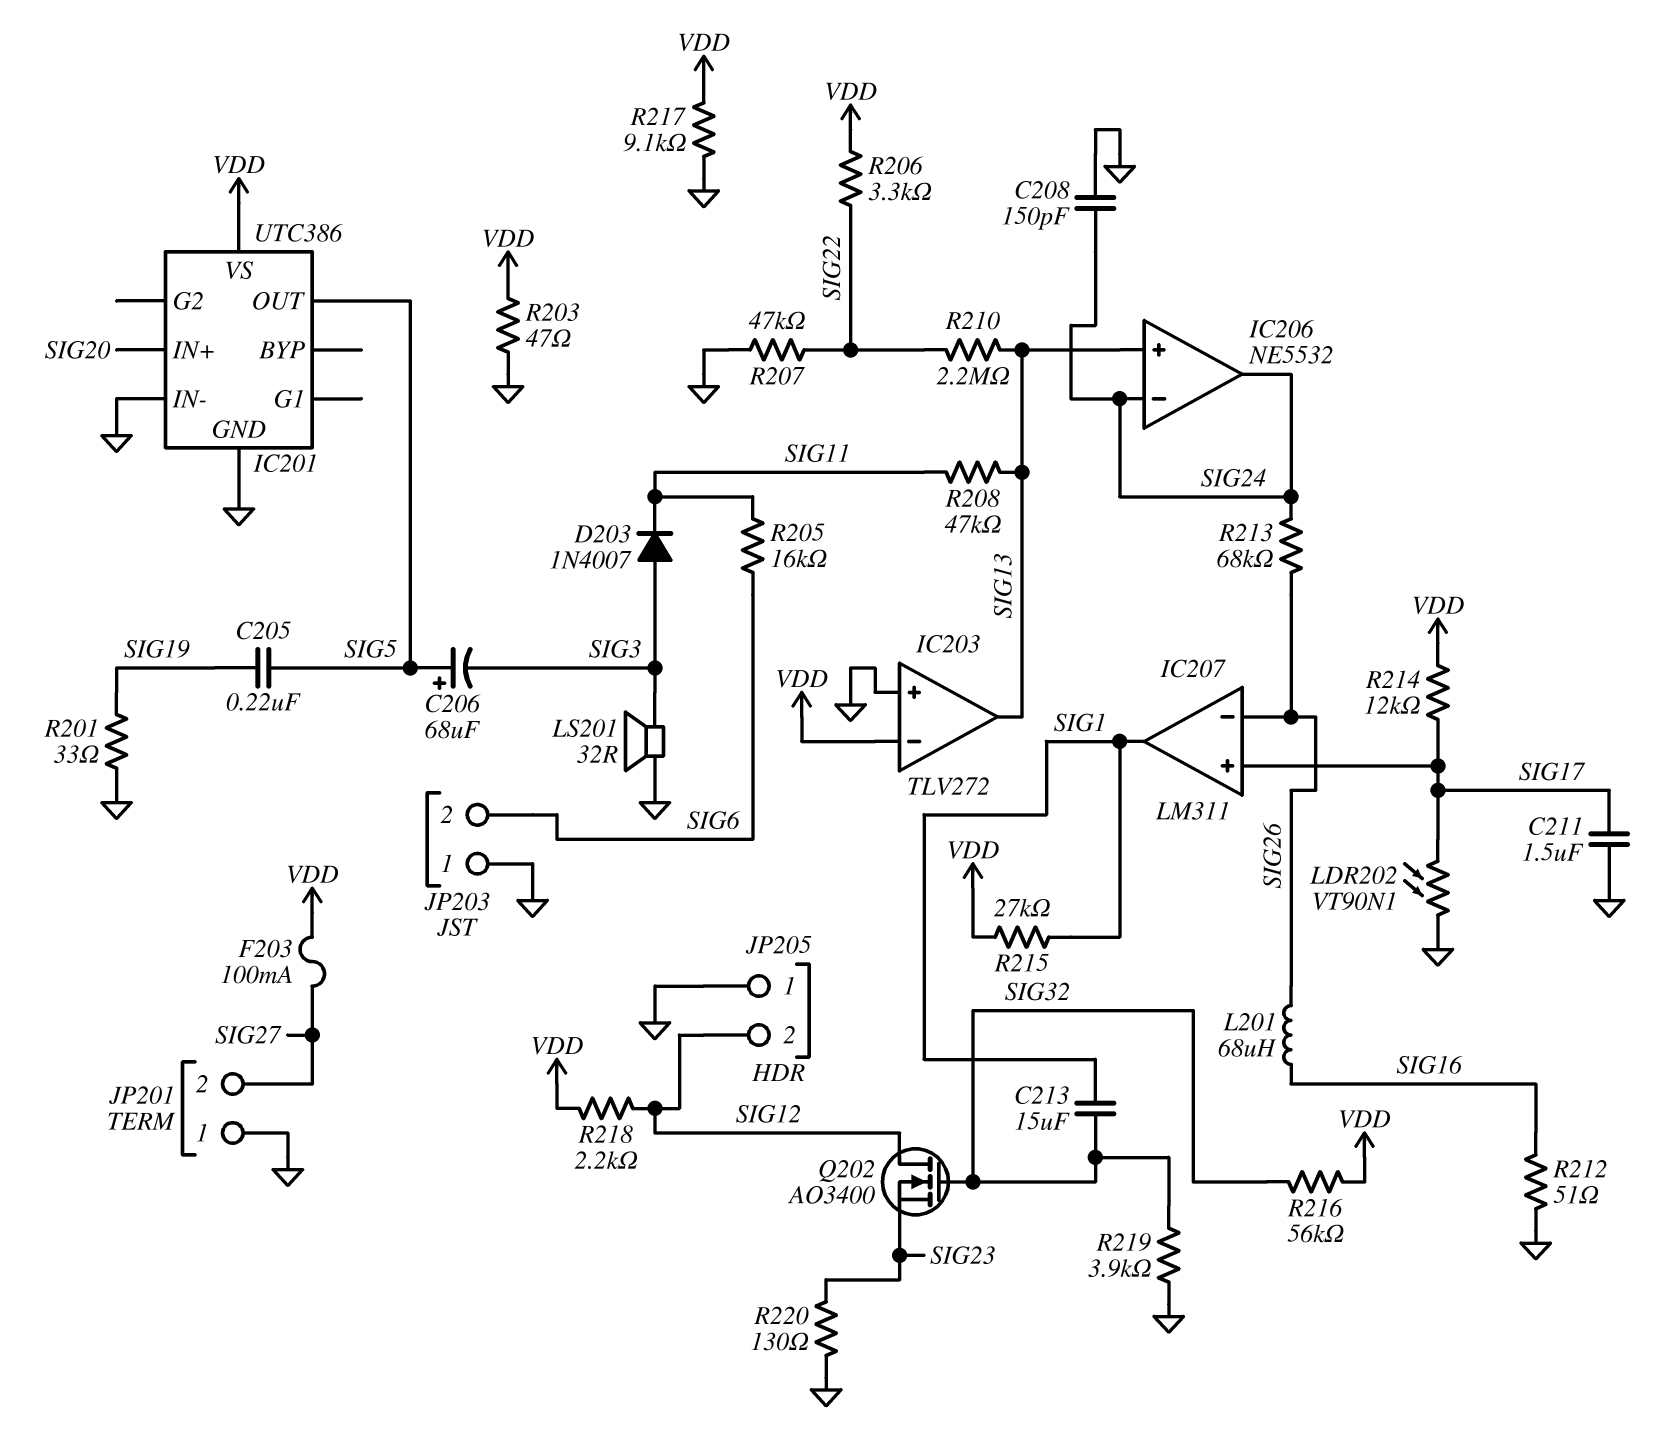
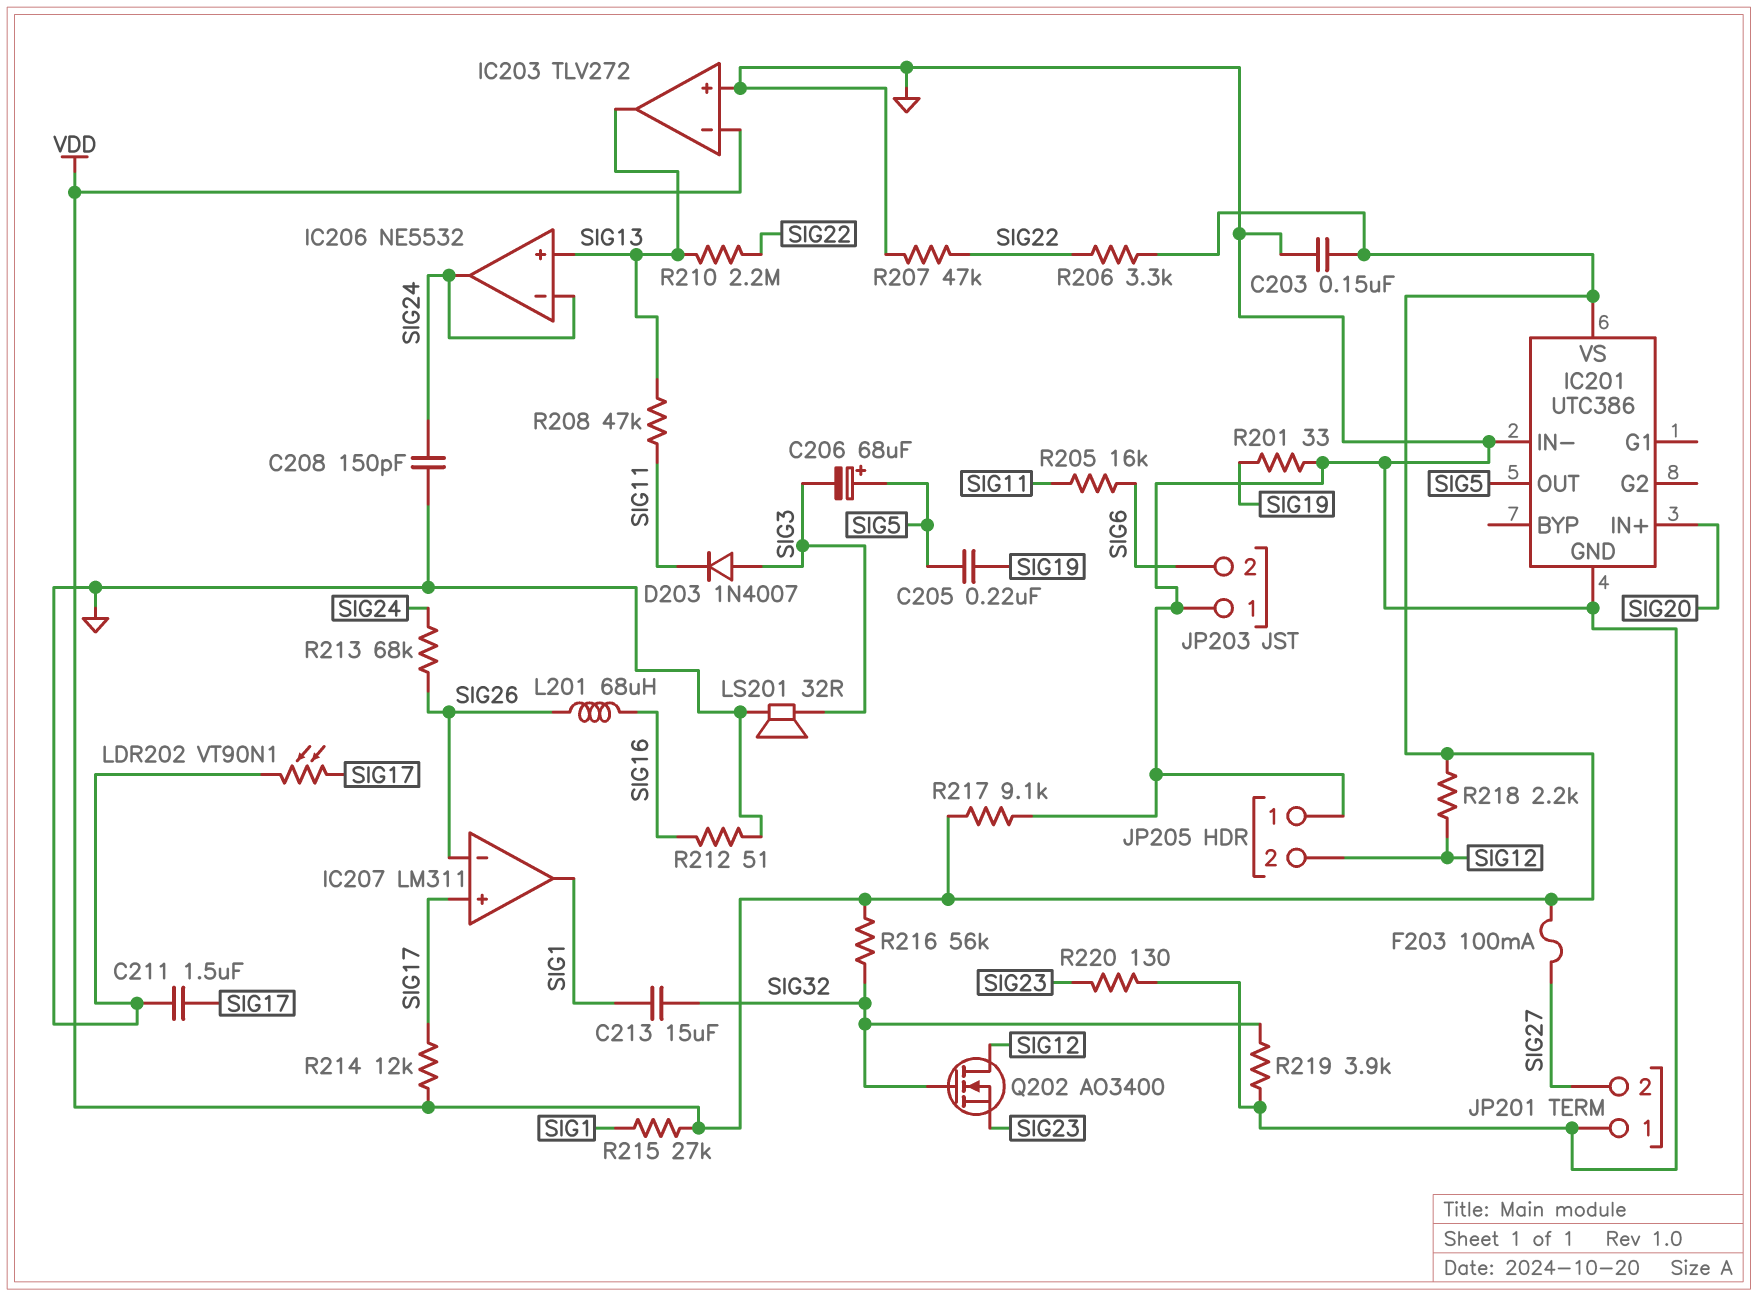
C203: none -> 150nF (GND, VDD)
R203: 47 (GND, VDD) -> none

